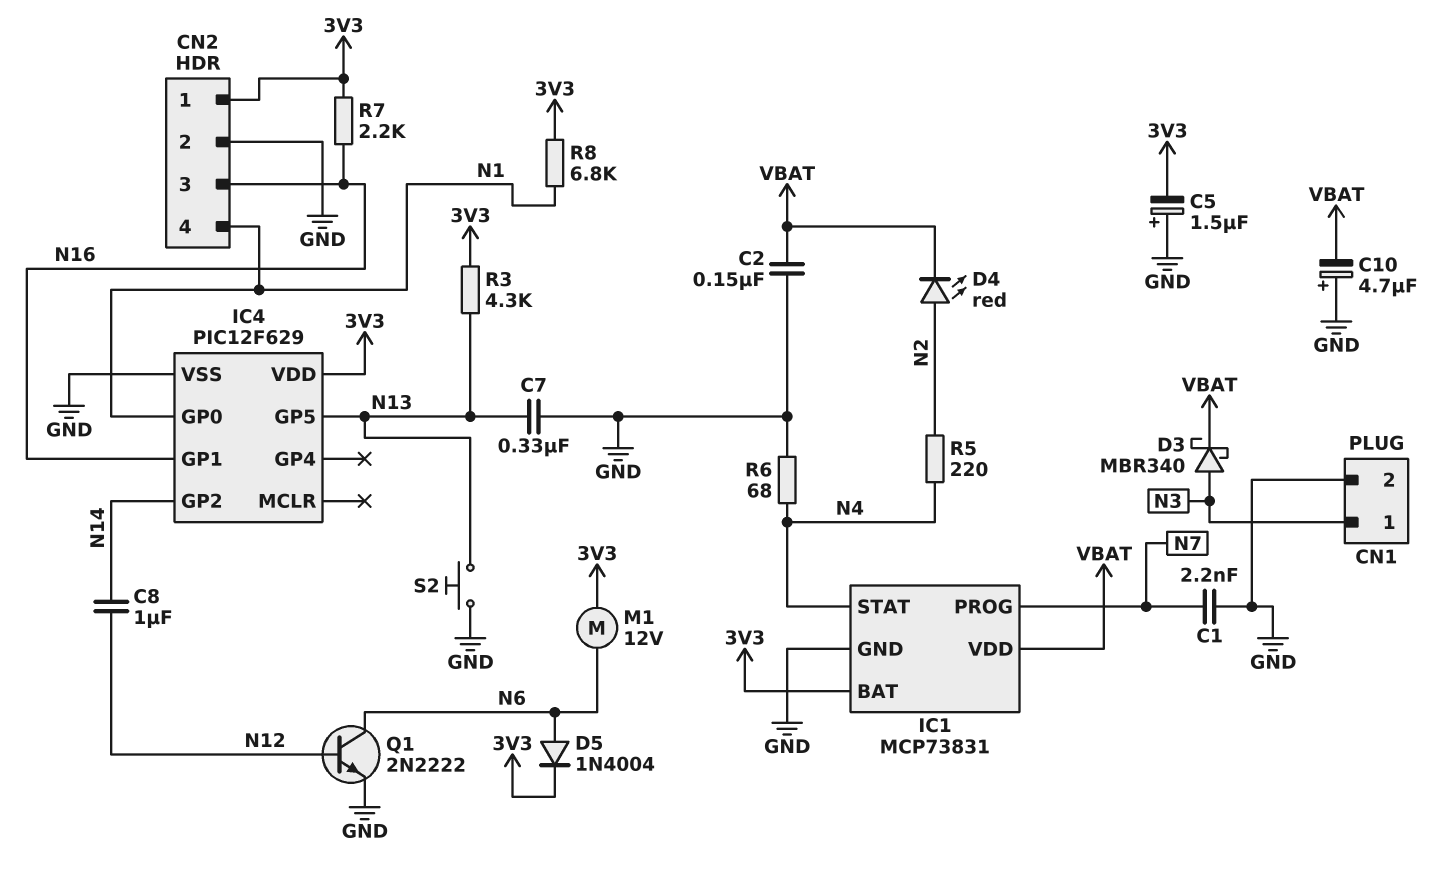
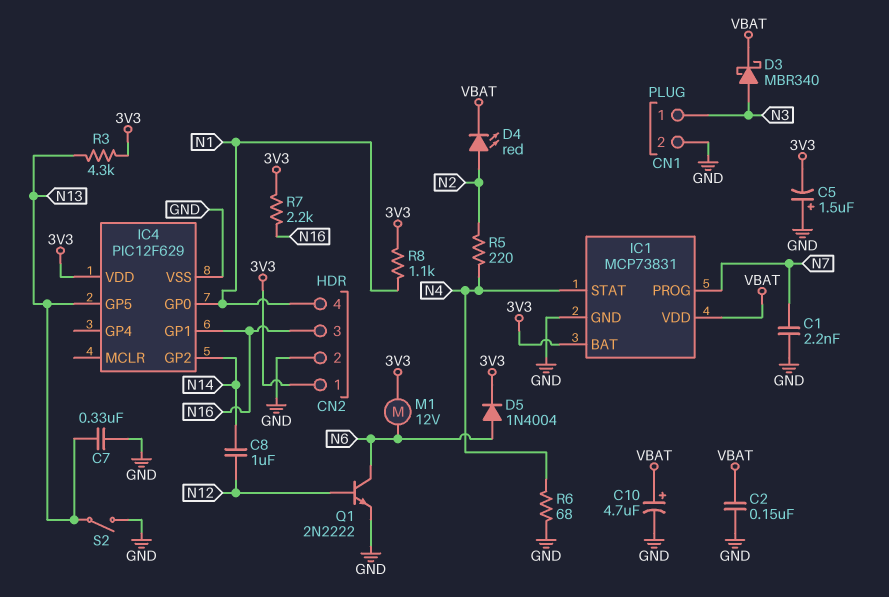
C10: 4.7uF (plus GND, minus VBAT) -> 4.7uF (plus VBAT, minus GND)
R8: 6.8k (3V3, N1) -> 1.1k (3V3, N1)
S2: button (GND, N13) -> switch (GND, N13)

